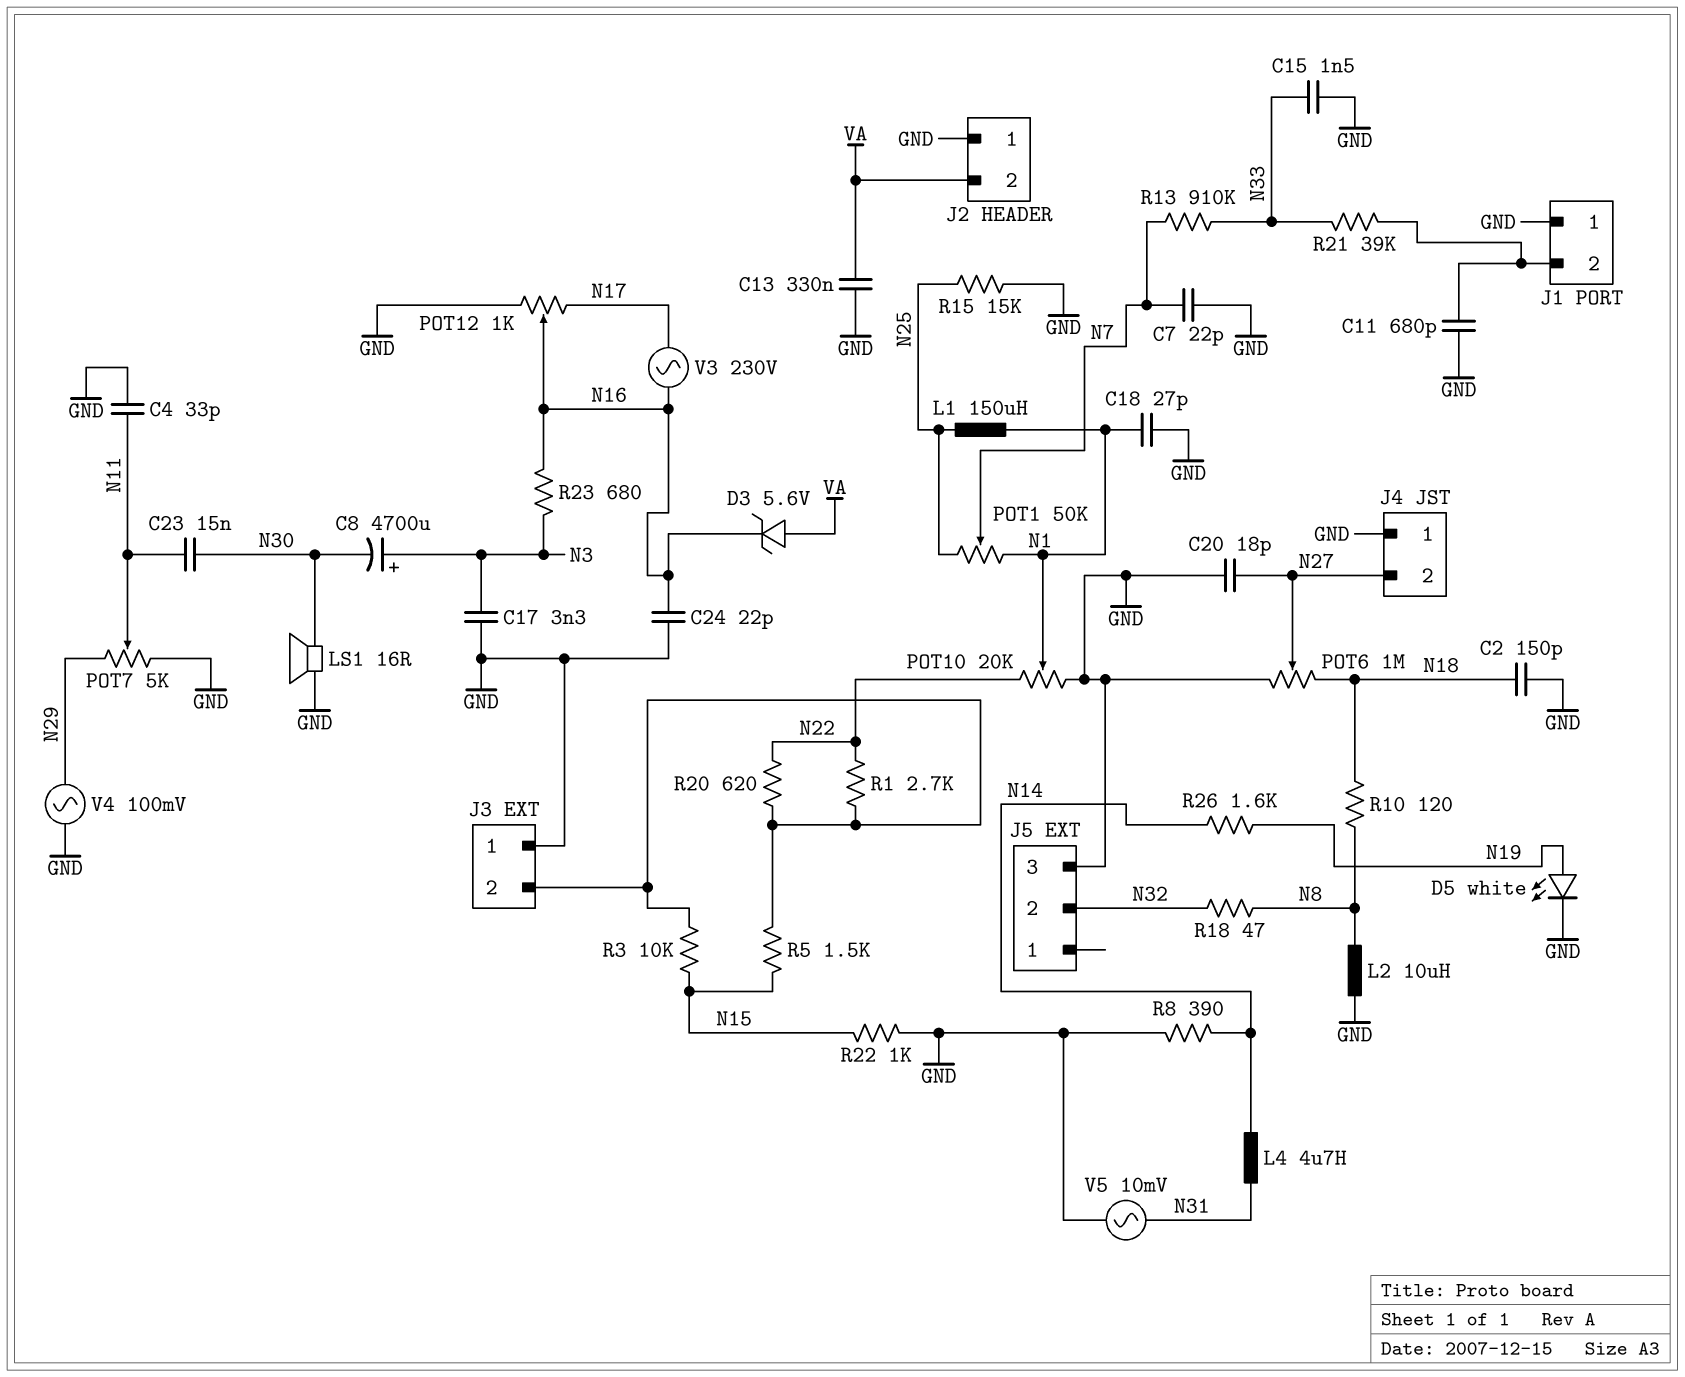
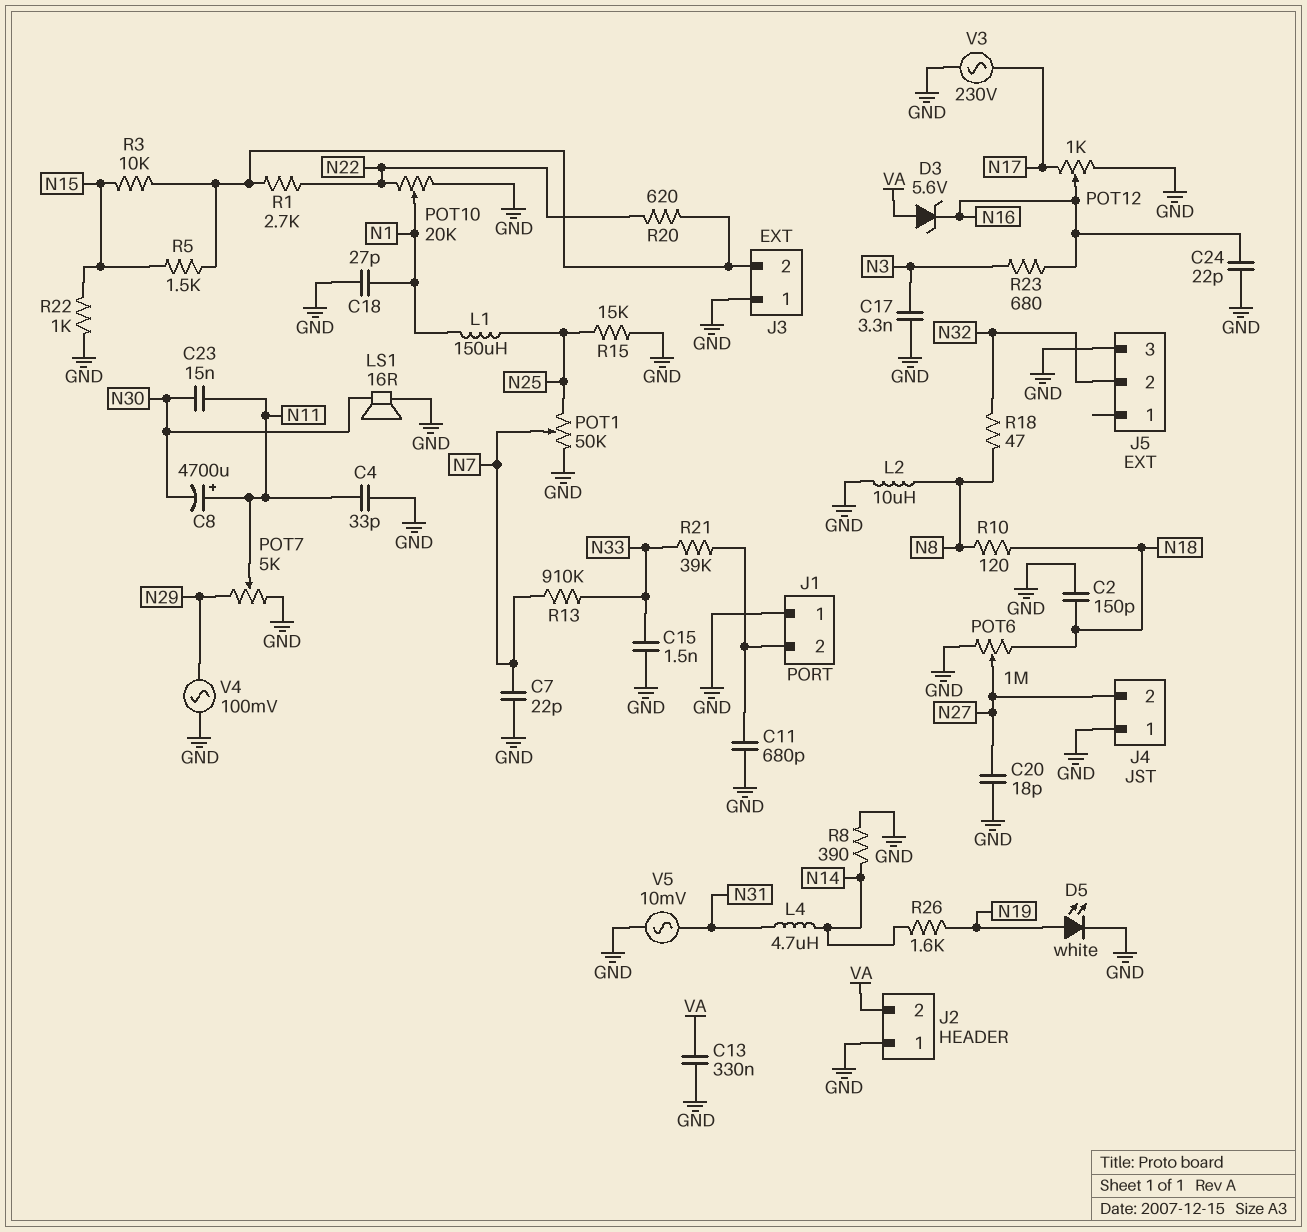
C8: 4700uF (plus N3, minus N30) -> 4700uF (plus N11, minus N30)
POT1: 50k (N1, N25, wiper N7) -> 50k (GND, N25, wiper N7)
V3: AC 230V (N16, N17) -> AC 230V (GND, N17)

